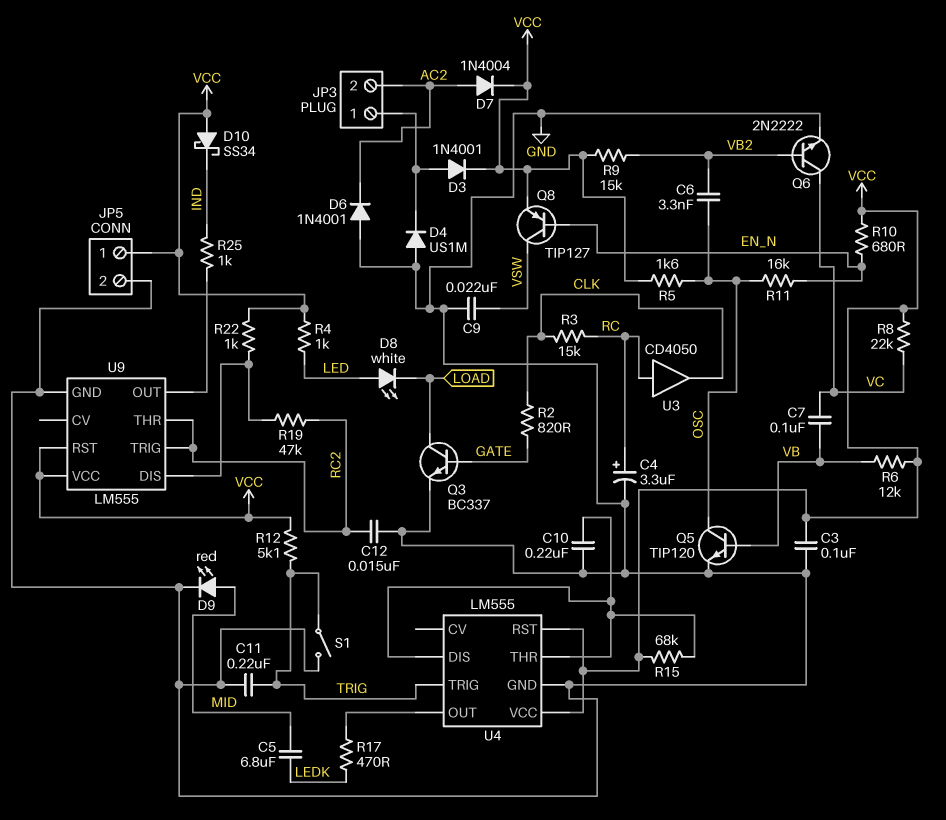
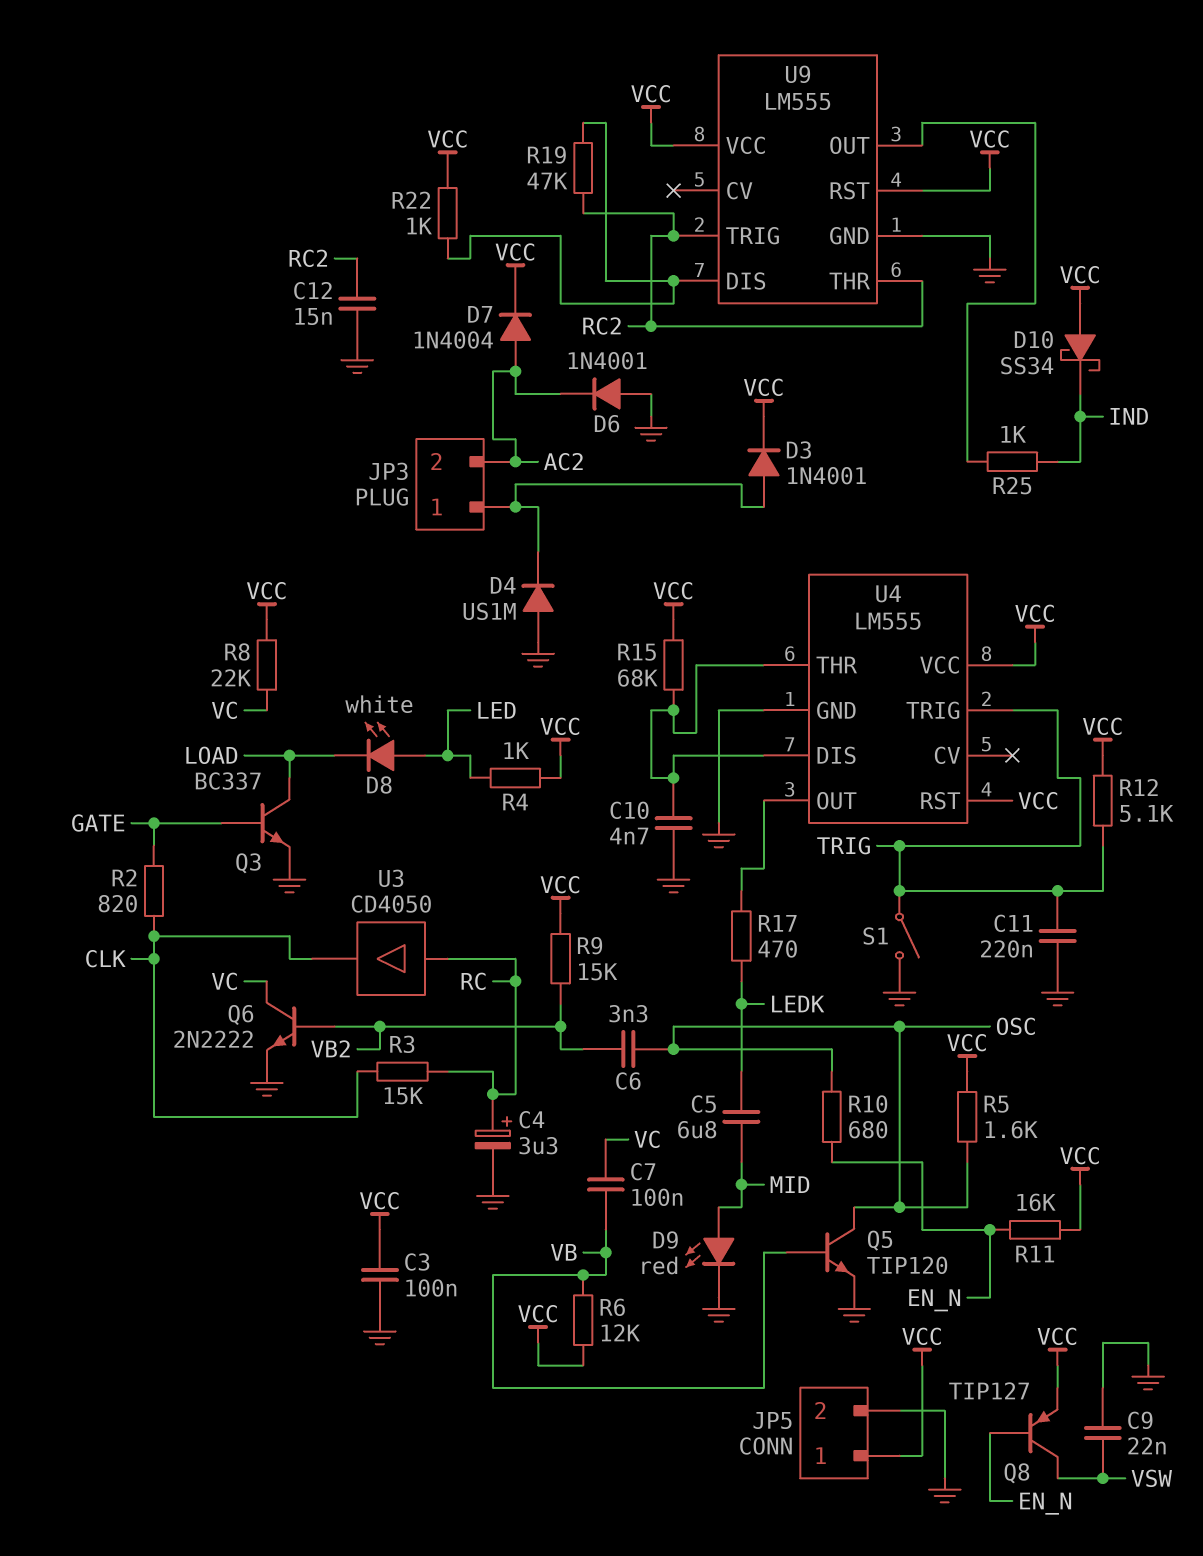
C10: 220nF (GND, U4/DIS) -> 4.7nF (GND, U4/DIS)
R10: 680 (EN_N, VCC) -> 680 (EN_N, OSC)
R11: 16k (EN_N, OSC) -> 16k (EN_N, VCC)

